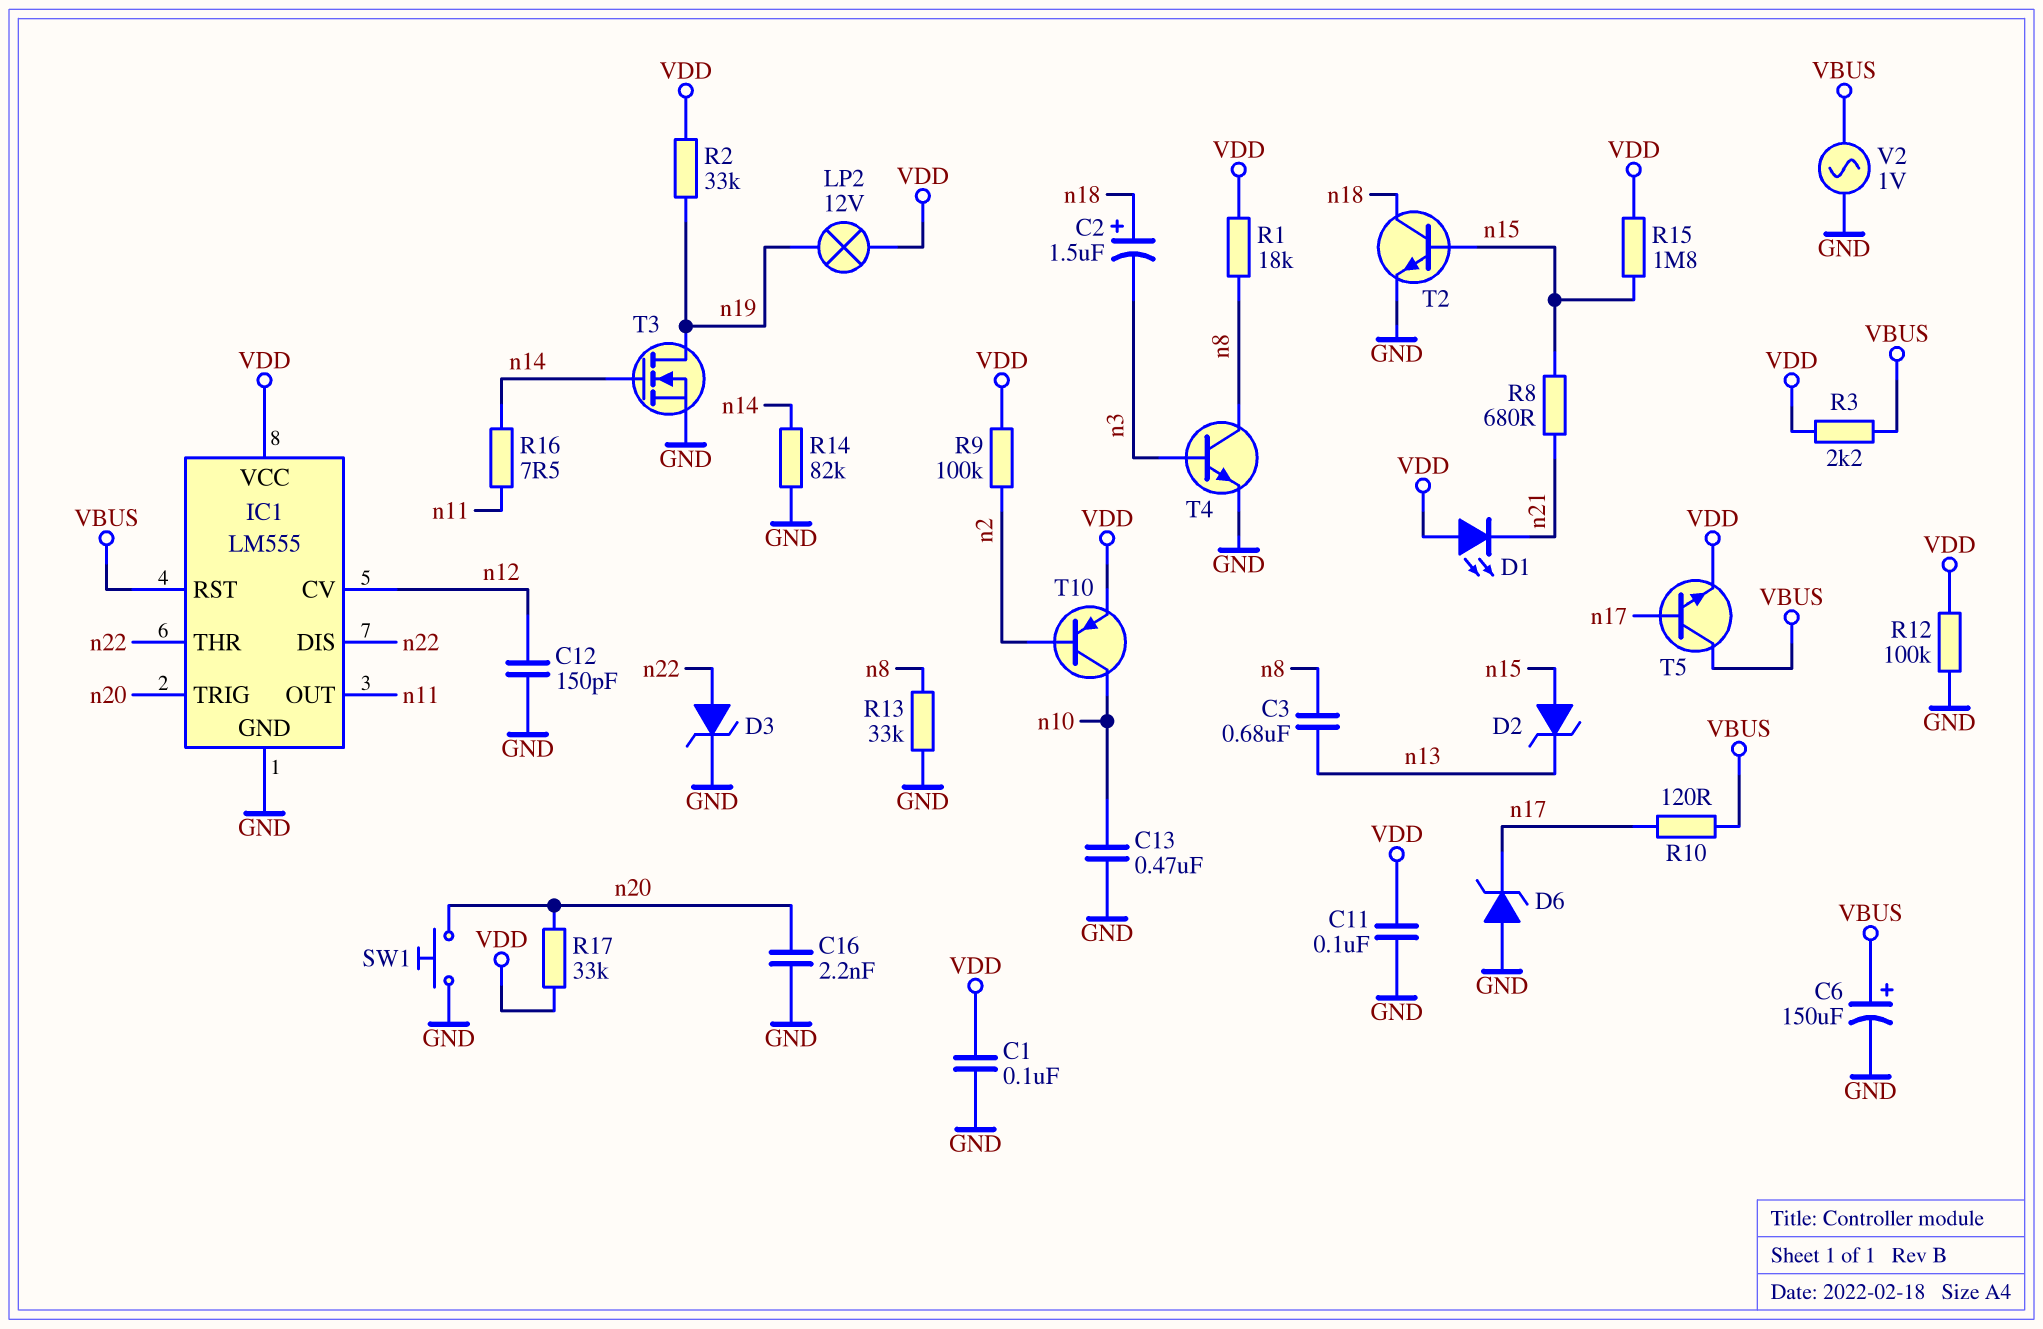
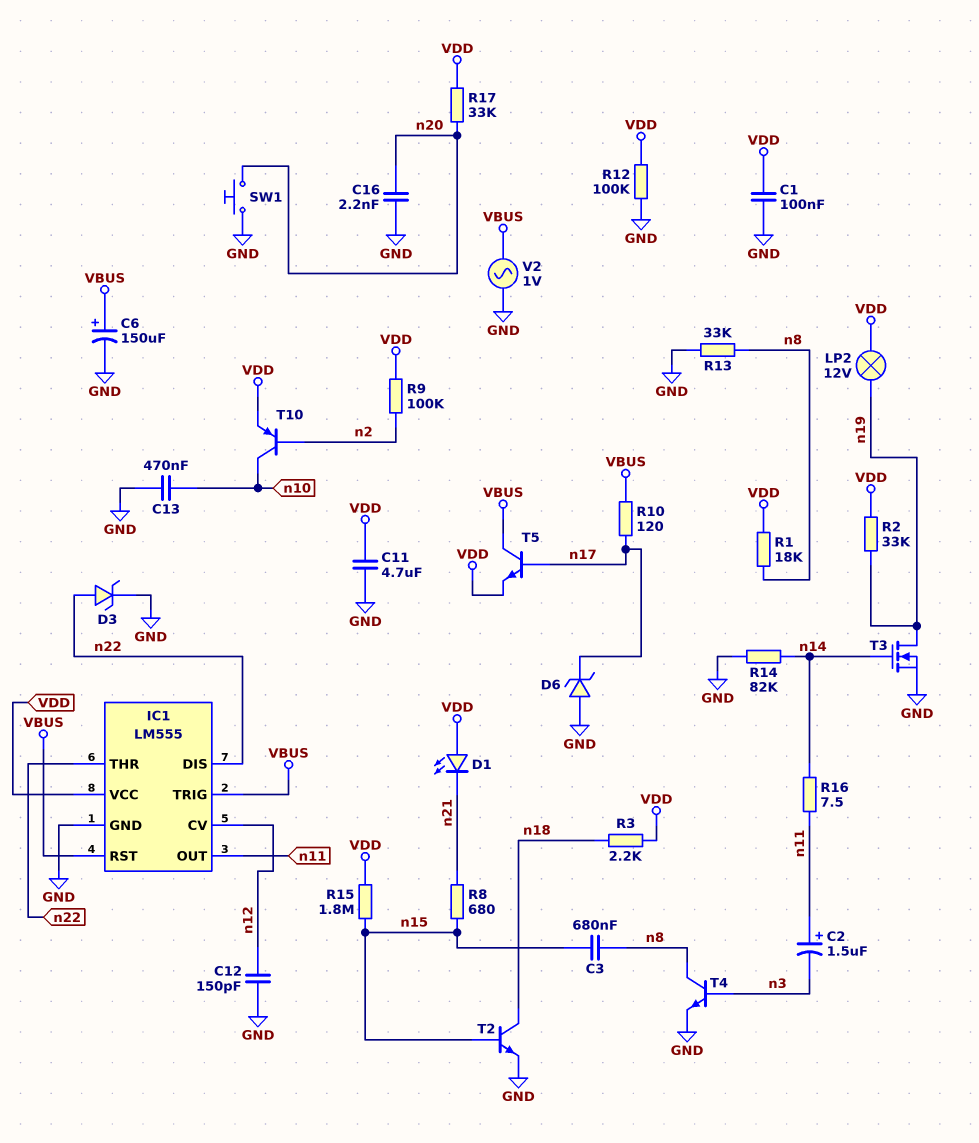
C2: 1.5uF (plus n18, minus n3) -> 1.5uF (plus n11, minus n3)
C3: 680nF (n8, n13) -> 680nF (n8, n15)
C11: 100nF (GND, VDD) -> 4.7uF (GND, VDD)
D2: zener (A n15, K n13) -> none
IC1 pin TRIG: n20 -> VBUS
R3: 2.2k (VBUS, VDD) -> 2.2k (VDD, n18)

